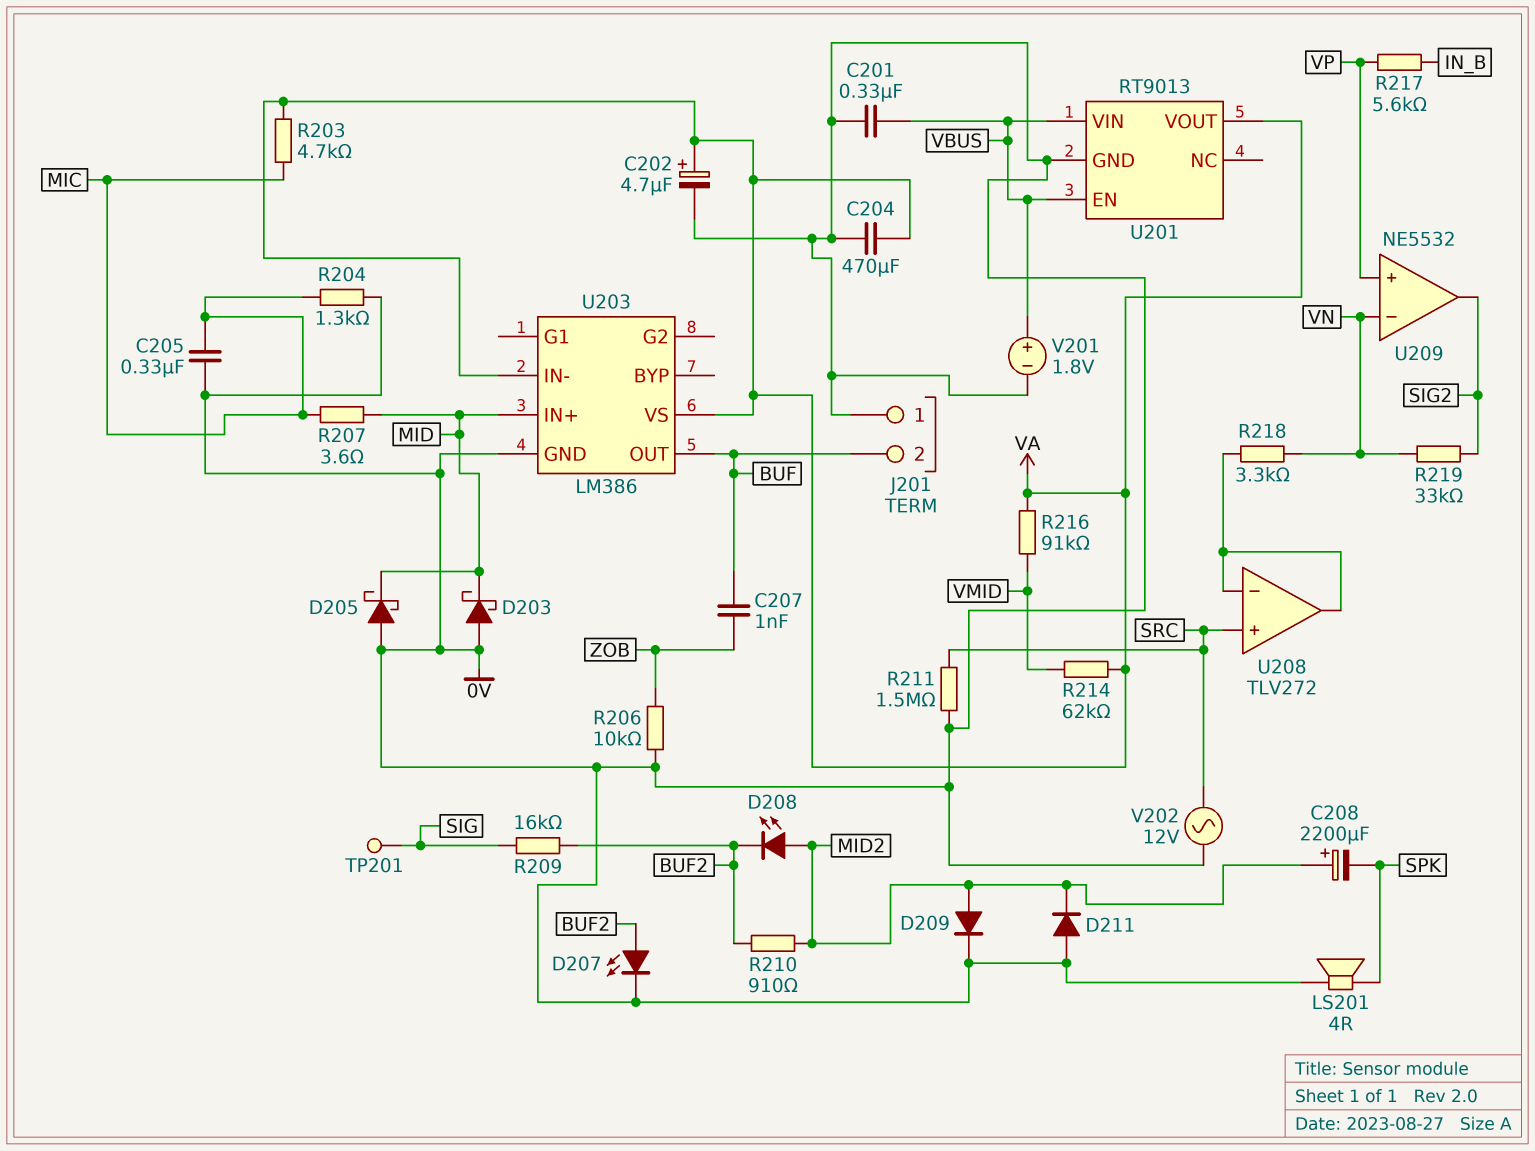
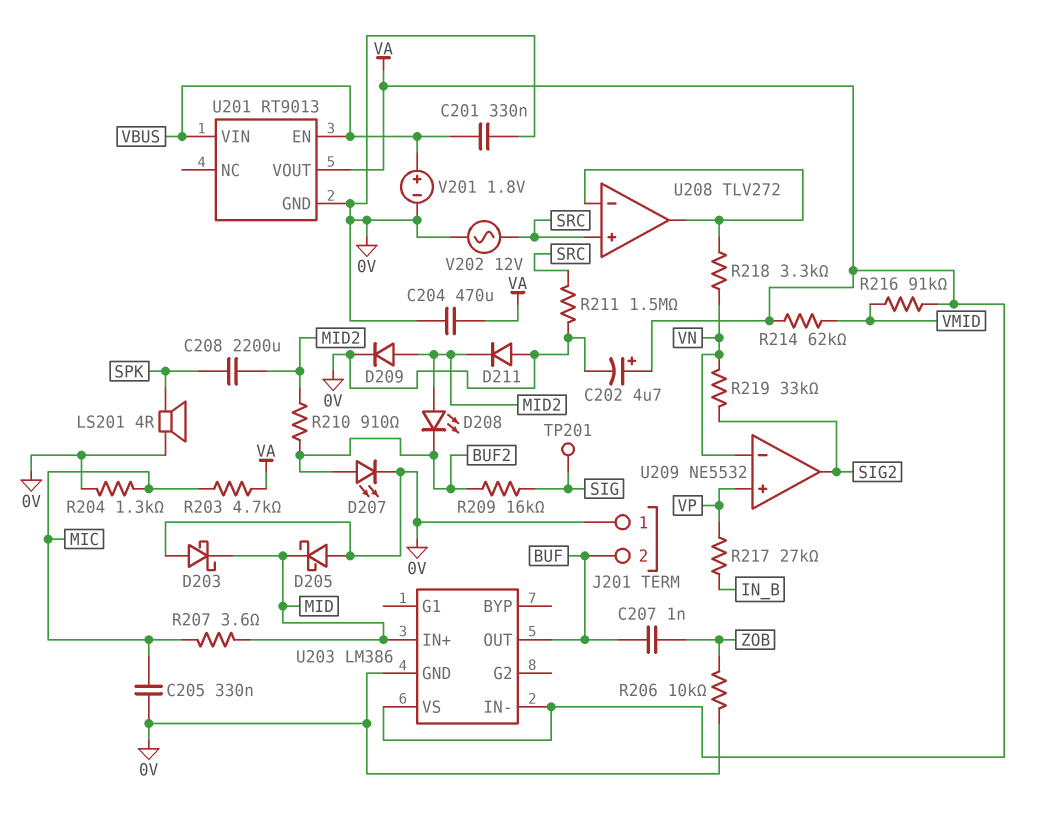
C208: 2200uF (plus MID2, minus SPK) -> 2200uF (MID2, SPK)
R217: 5.6k (IN_B, VP) -> 27k (IN_B, VP)

